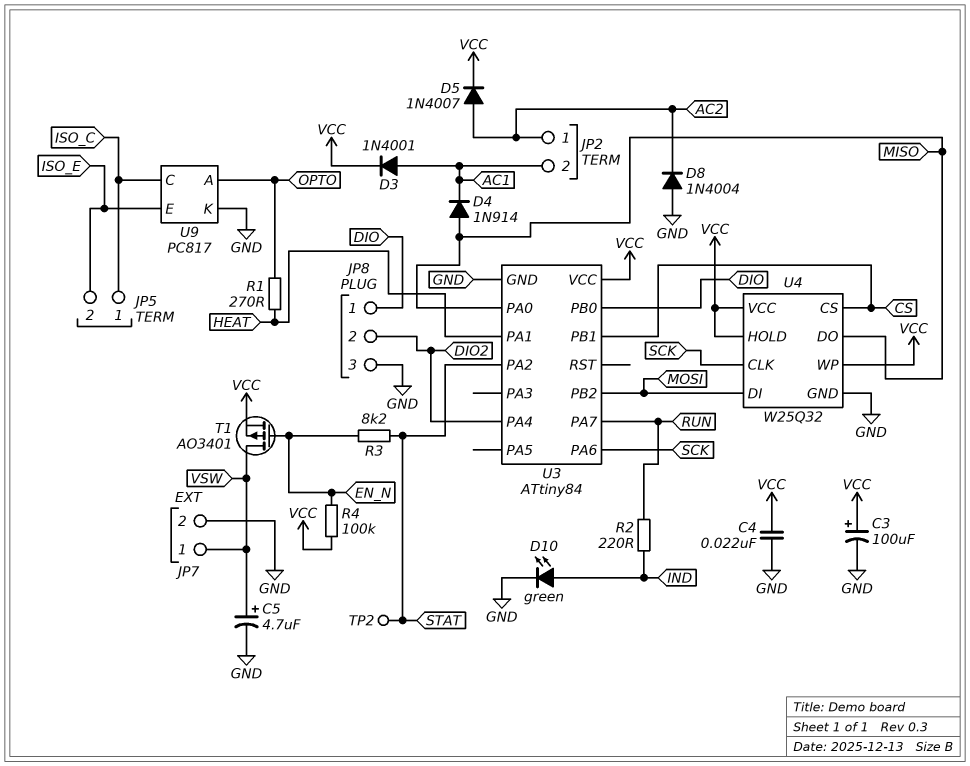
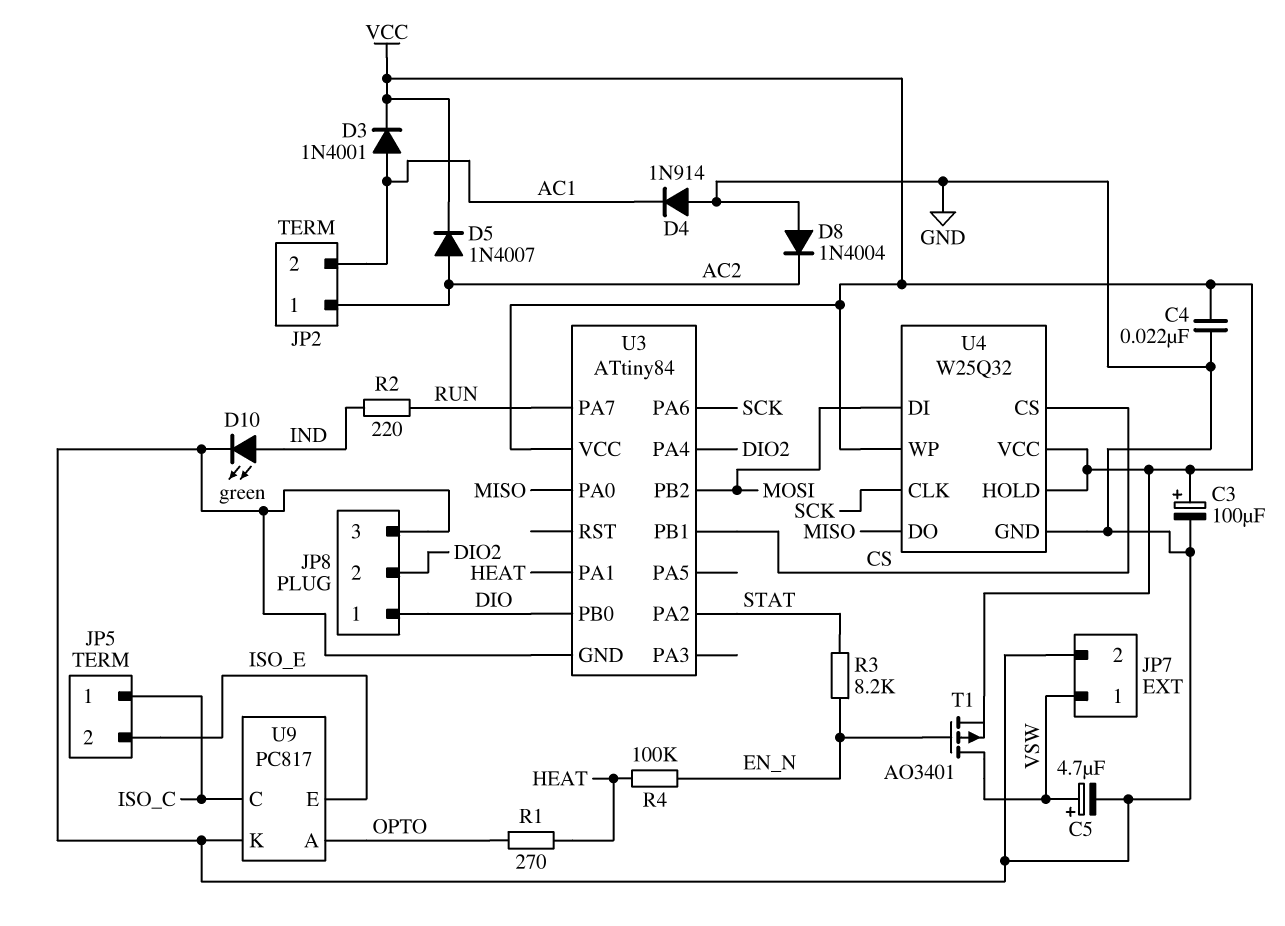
D4: diode 1N914 (A MISO, K AC1) -> diode 1N914 (A GND, K AC1)
R4: 100k (EN_N, VCC) -> 100k (EN_N, HEAT)
TP2: test point (STAT) -> none

